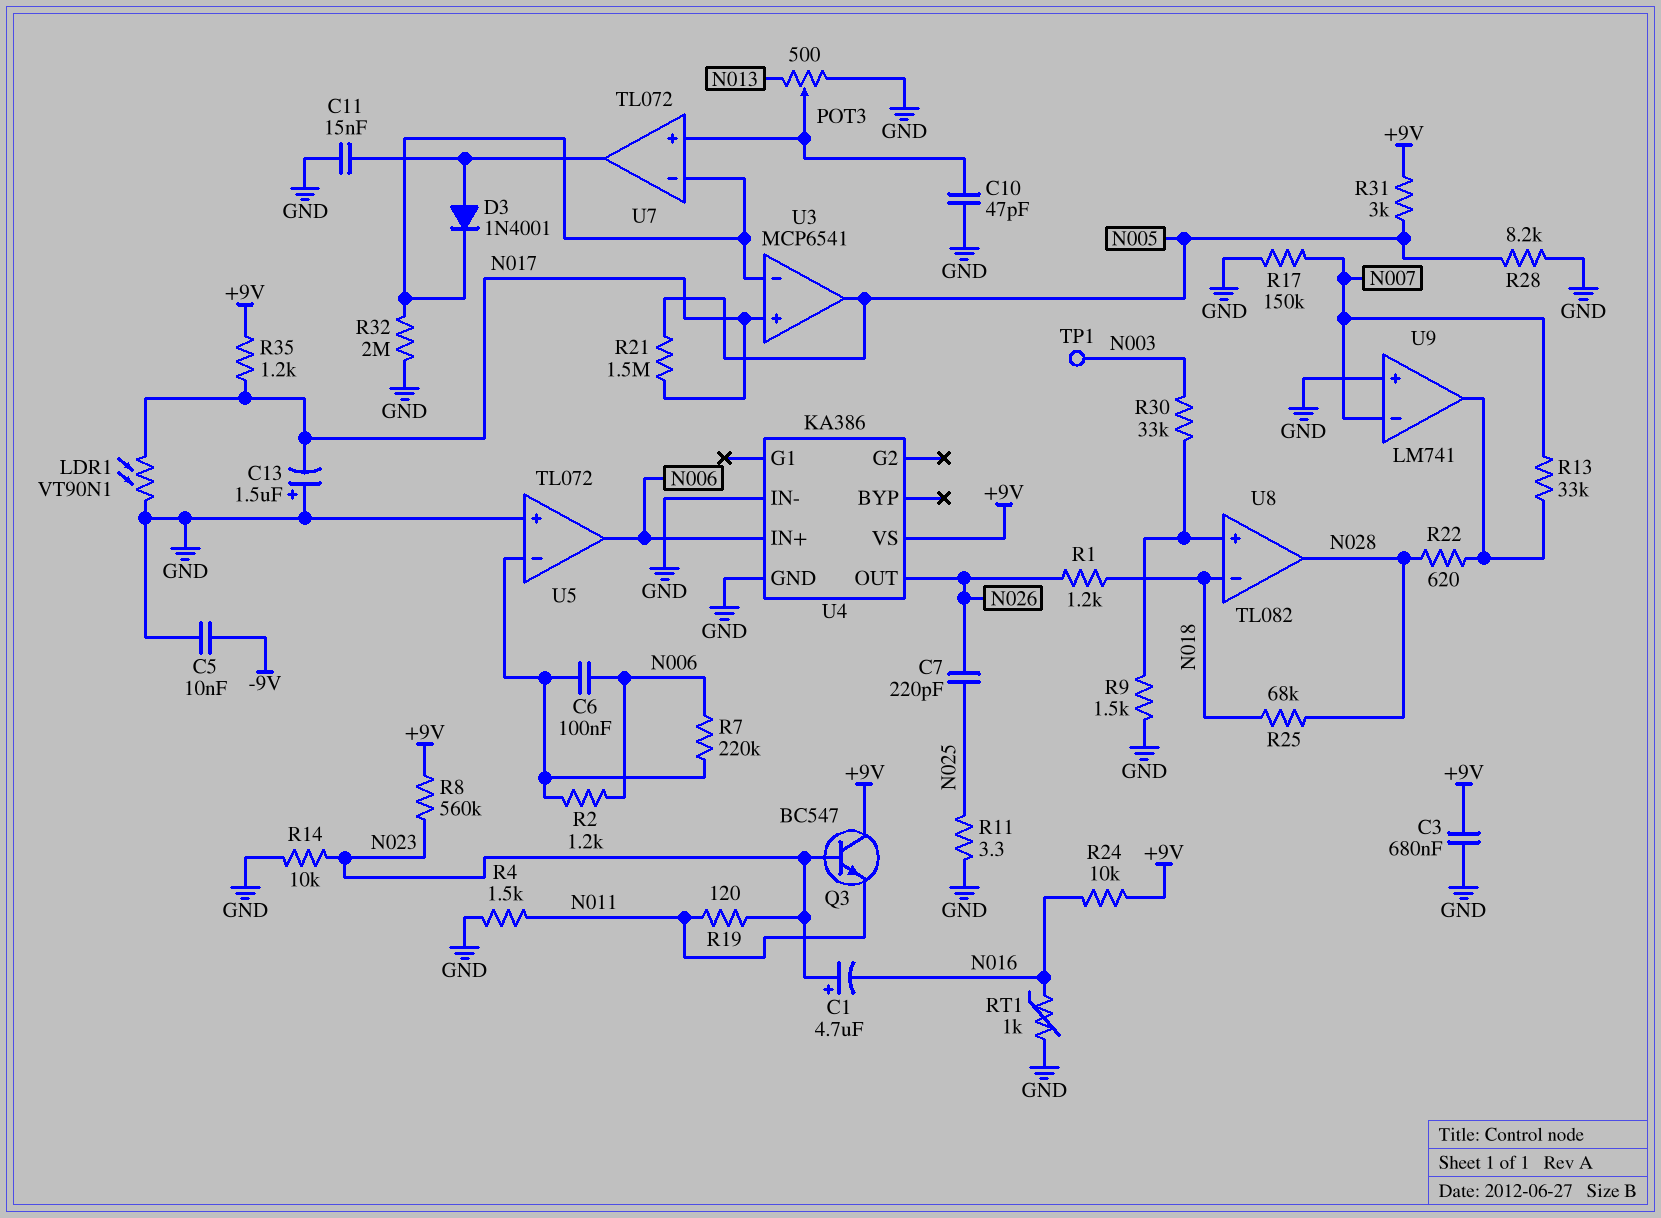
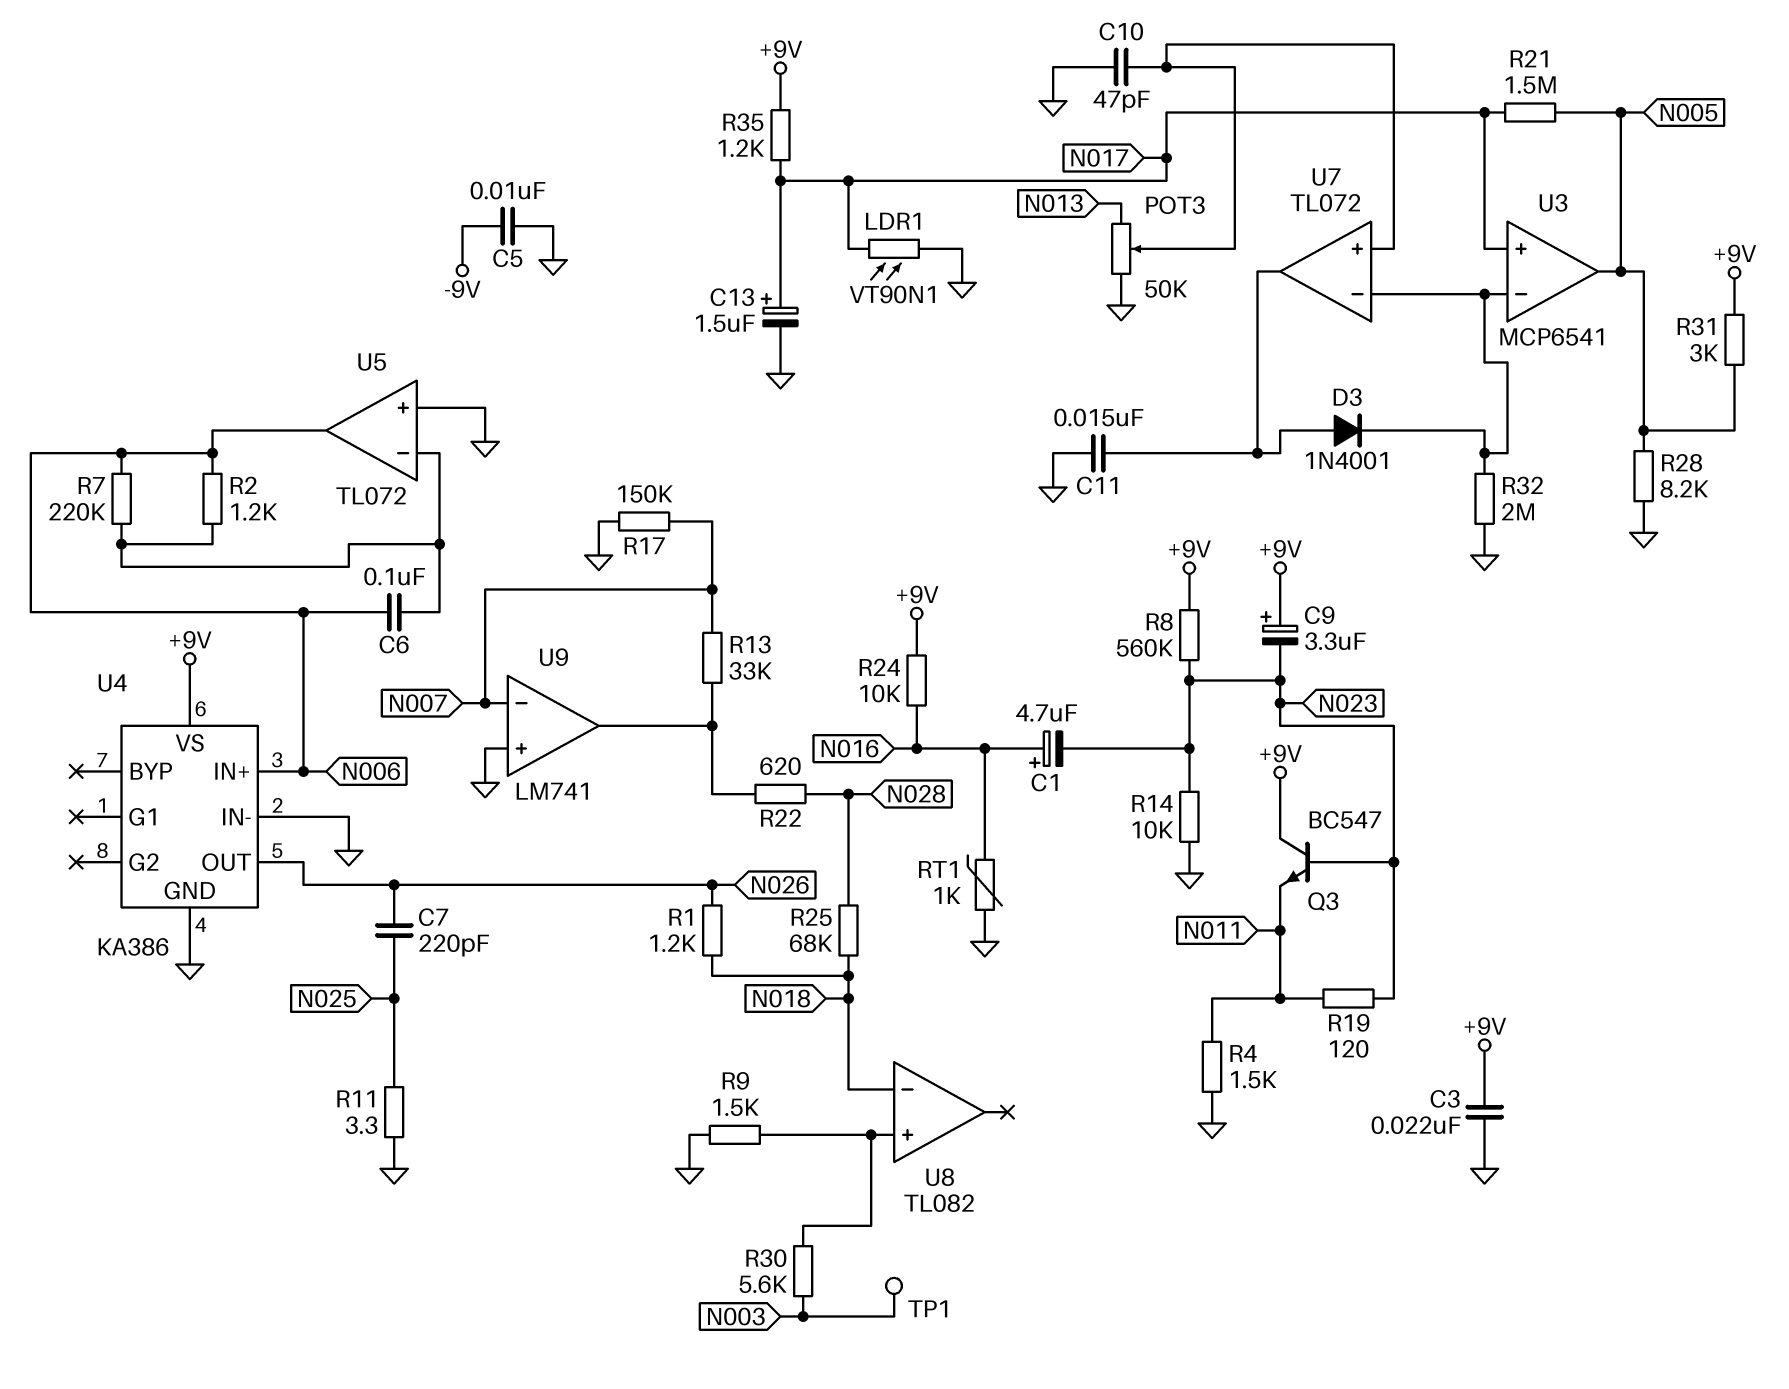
C1: 4.7uF (plus N023, minus N016) -> 4.7uF (plus N016, minus N023)
C3: 680nF (+9V, GND) -> 22nF (+9V, GND)
C9: none -> 3.3uF (plus +9V, minus N023)
C13: 1.5uF (plus GND, minus N017) -> 1.5uF (plus N017, minus GND)
POT3: 500 (GND, N013, wiper U7/in+) -> 50k (GND, N013, wiper U7/in+)
R30: 33k (N003, U8/in+) -> 5.6k (N003, U8/in+)
U8 pin out: N028 -> none

